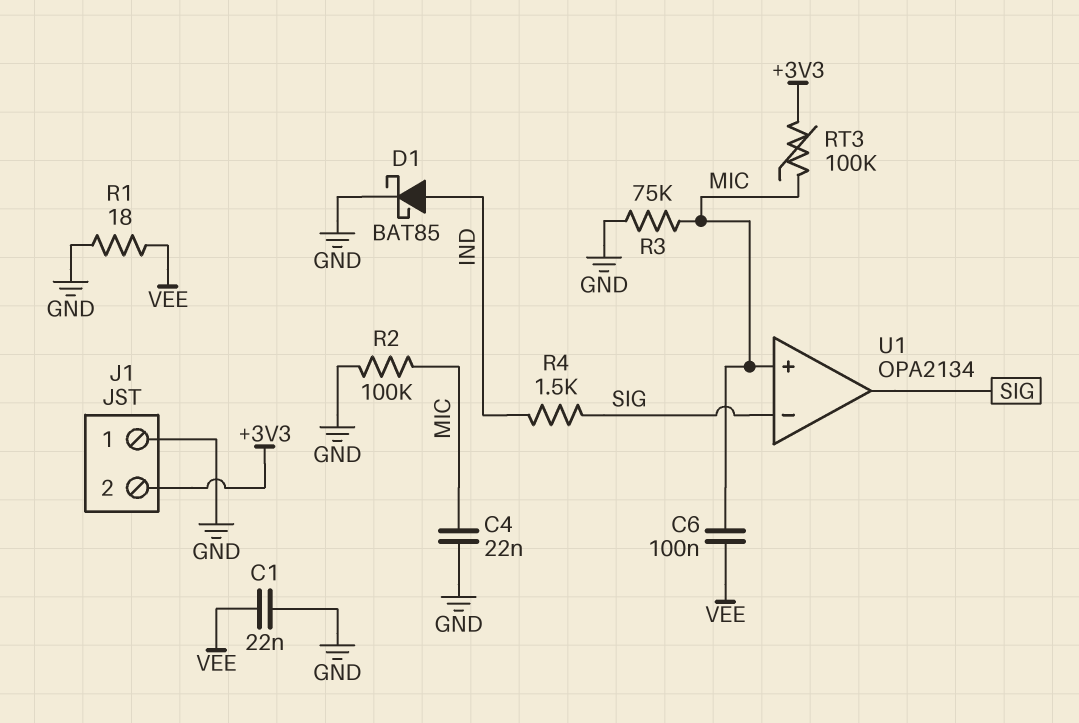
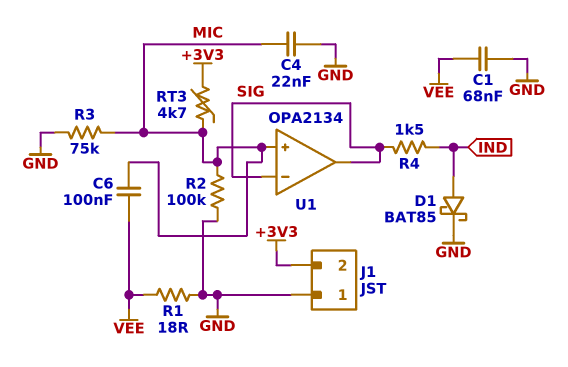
C1: 22nF (GND, VEE) -> 68nF (GND, VEE)
RT3: 100k (+3V3, MIC) -> 4.7k (+3V3, MIC)

